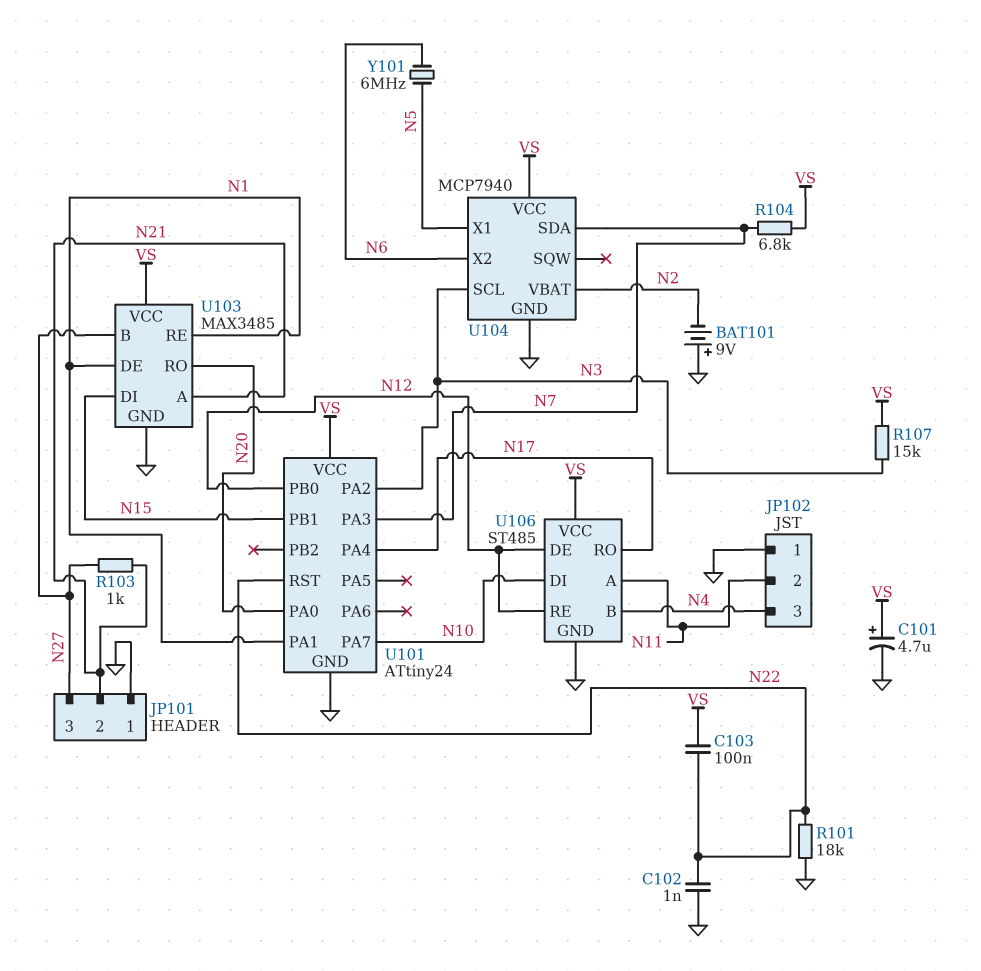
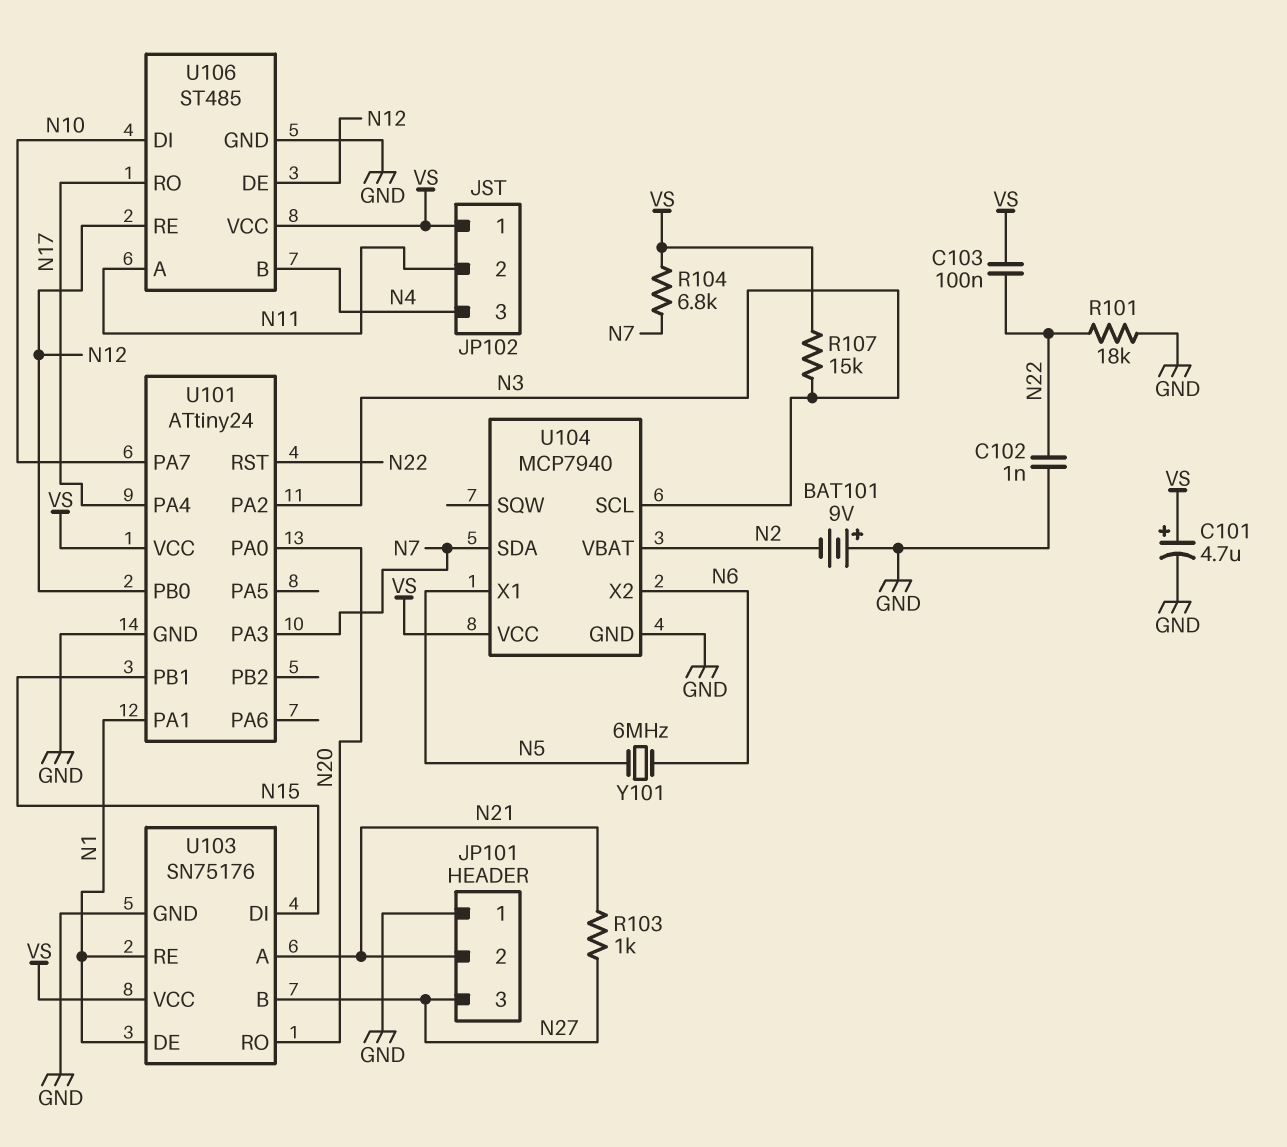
JP102 pin 1: GND -> VS
U103: MAX3485 -> SN75176

